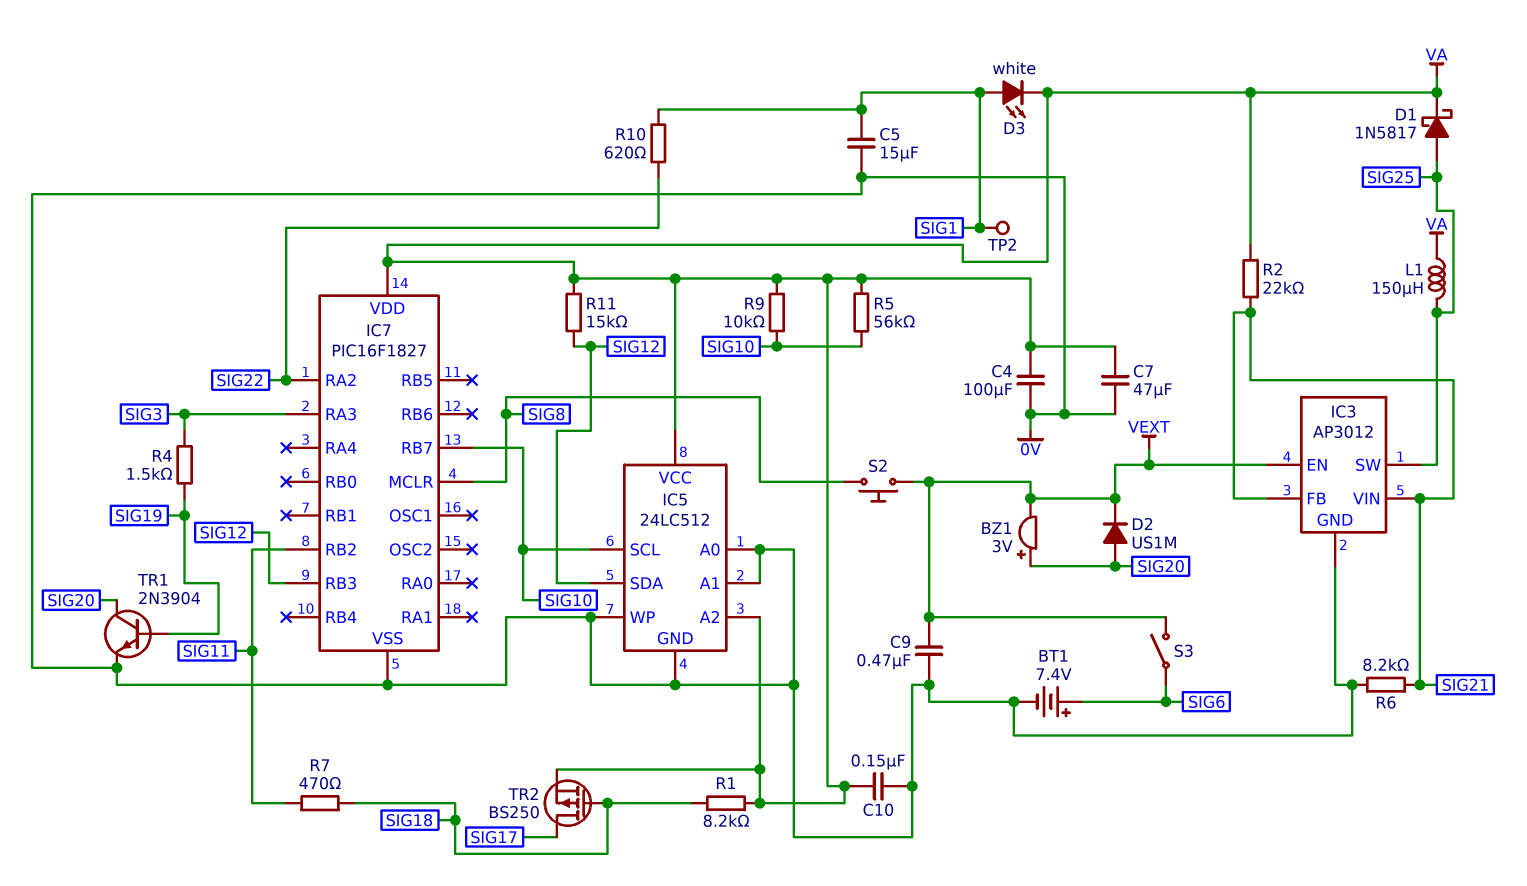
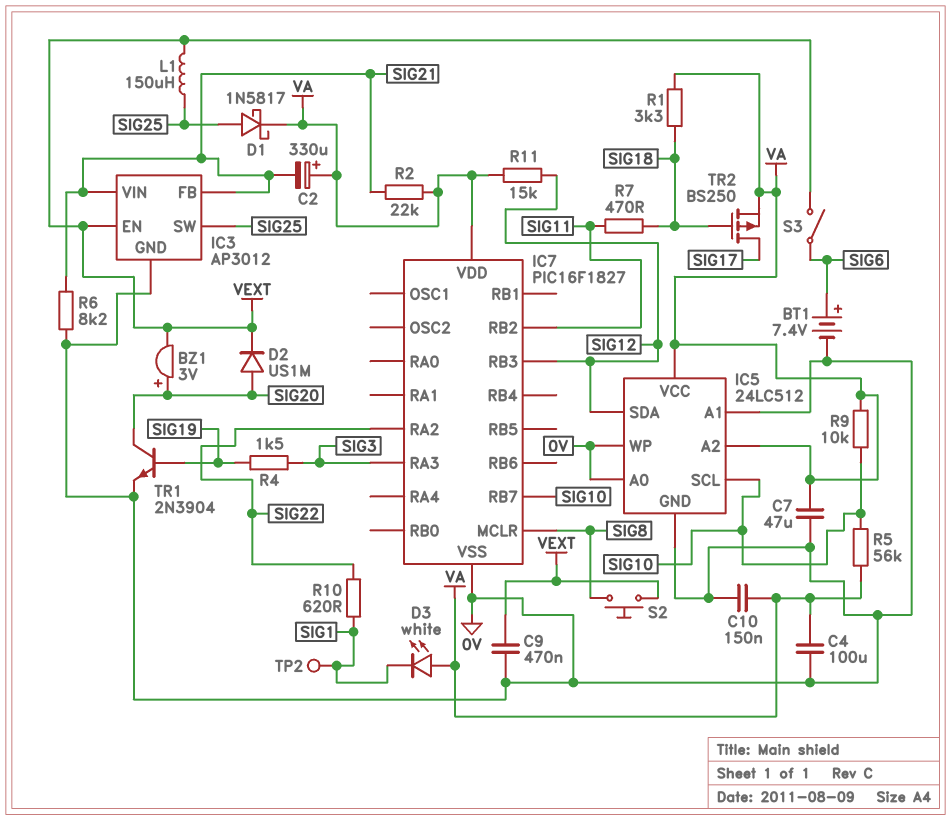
C2: none -> 330uF (plus VA, minus SIG21)
C5: 15uF (0V, SIG1) -> none
D3: LED white (A SIG1, K VA) -> LED white (A VA, K SIG1)
L1: 150uH (SIG25, VA) -> 150uH (SIG25, VEXT)
R1: 8.2k (SIG18, VA) -> 3.3k (SIG18, VA)

